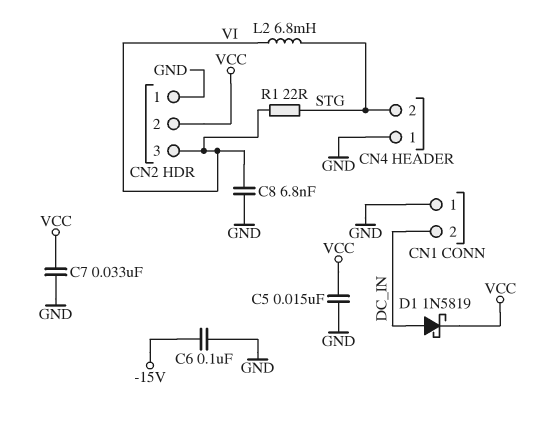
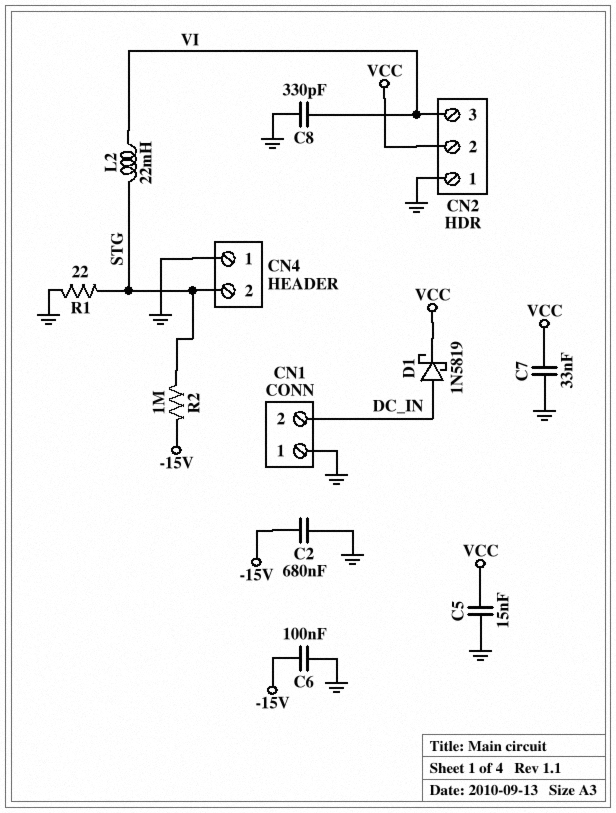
C2: none -> 680nF (-15V, GND)
C8: 6.8nF (GND, VI) -> 330pF (GND, VI)
L2: 6.8mH (STG, VI) -> 22mH (STG, VI)
R1: 22 (STG, VI) -> 22 (GND, STG)
R2: none -> 1M (-15V, STG)

